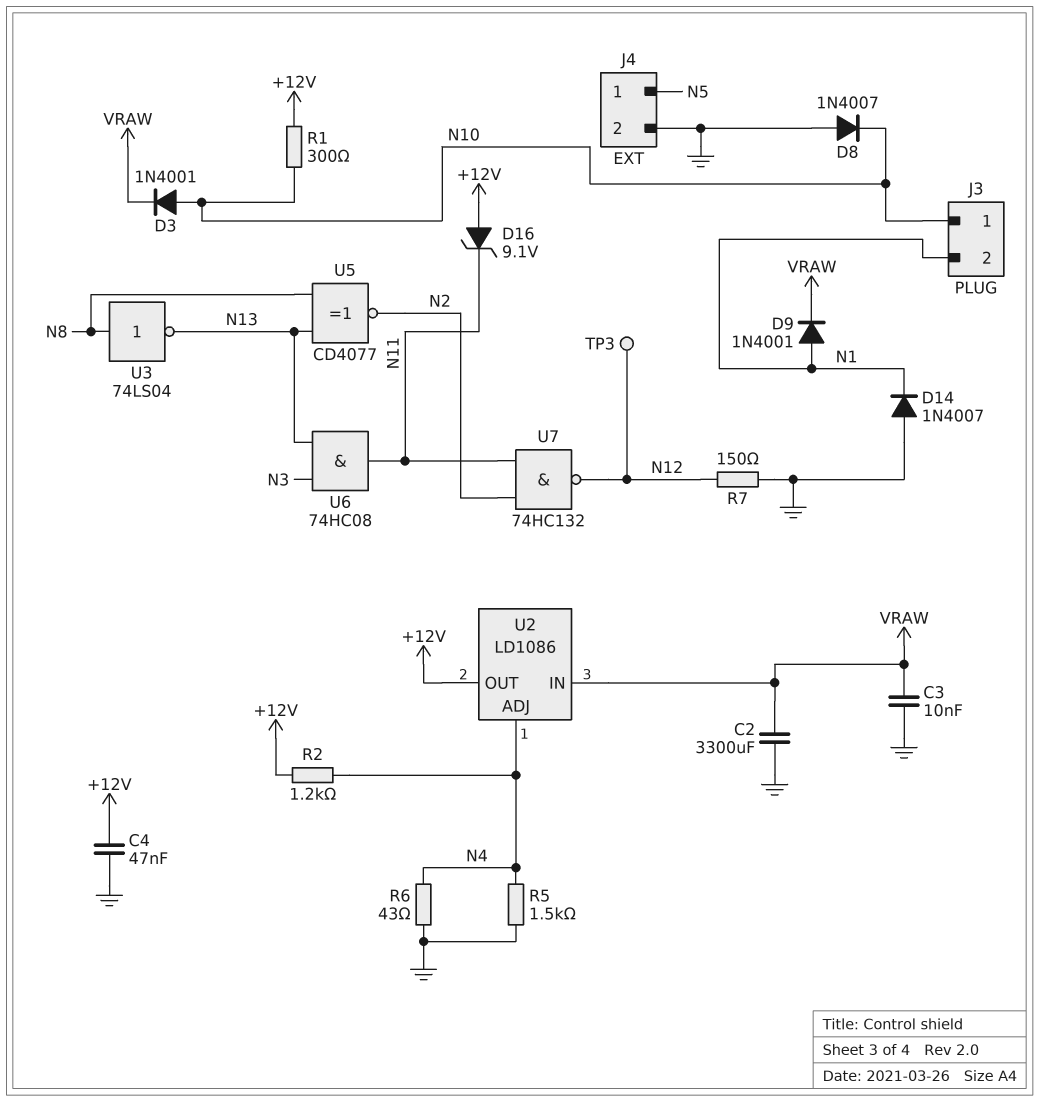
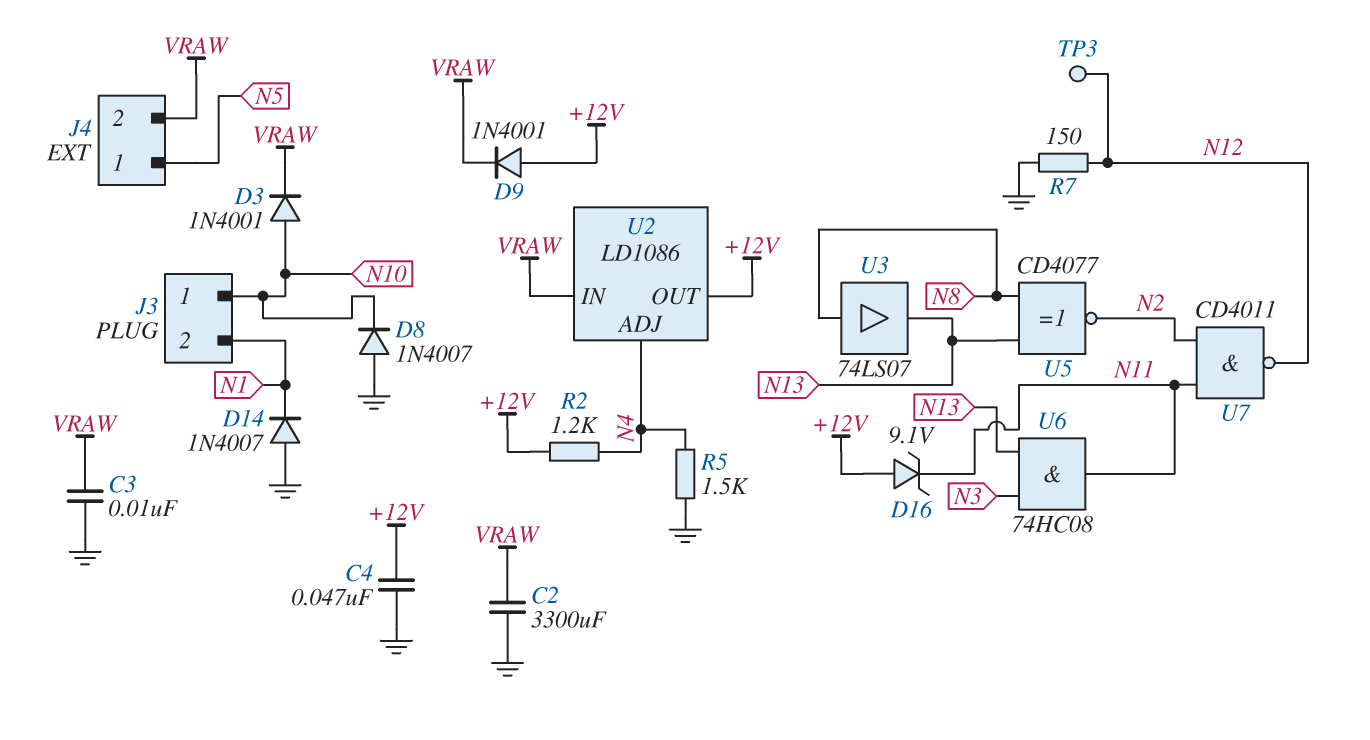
D9: diode 1N4001 (A N1, K VRAW) -> diode 1N4001 (A +12V, K VRAW)
J4 pin 2: GND -> VRAW
R1: 300 (+12V, N10) -> none
R6: 43 (GND, N4) -> none
U3: NOT 74LS04 (in N8, out N13) -> buffer 74LS07 (in N8, out N13)
U7: NAND 74HC132 (in N2, in N11, out N12) -> NAND CD4011 (in N2, in N11, out N12)

